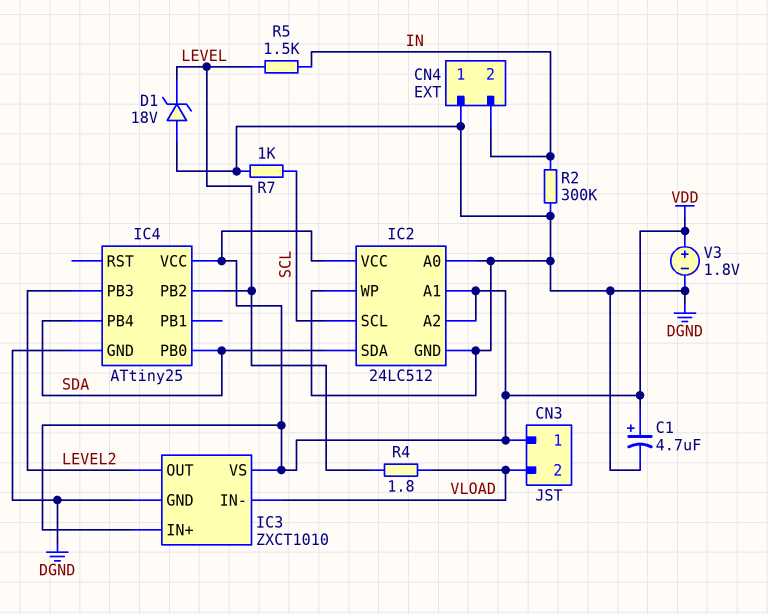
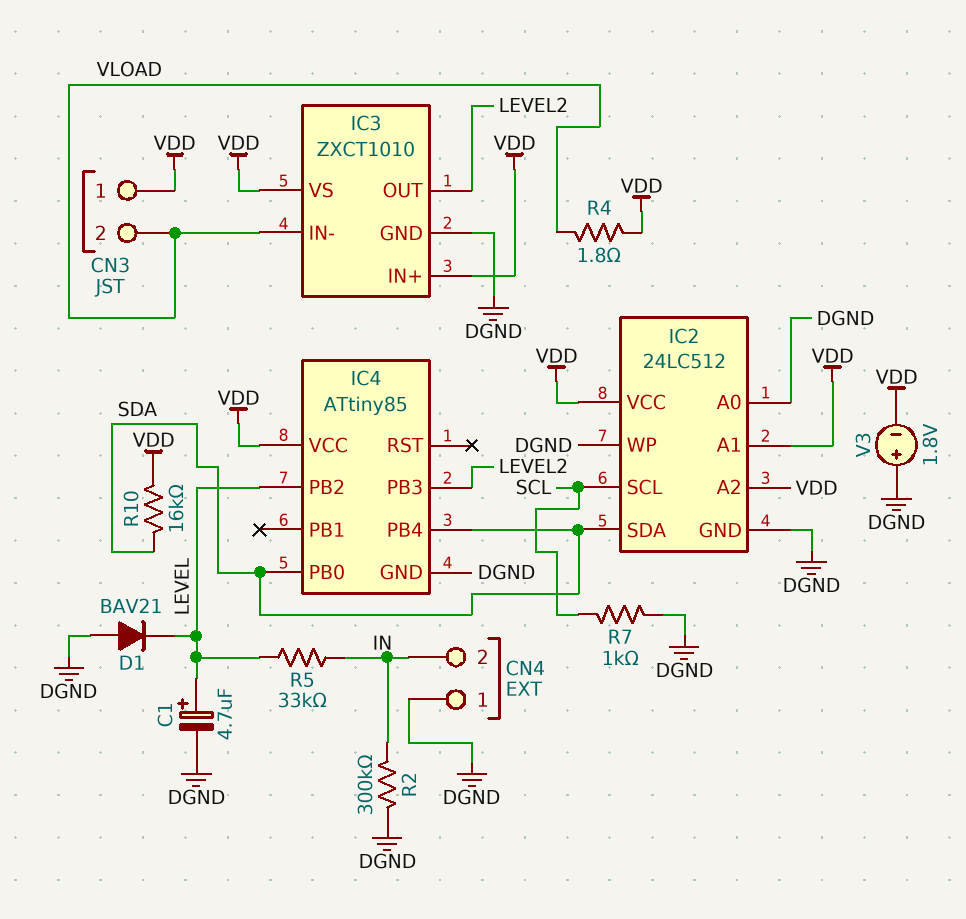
C1: 4.7uF (plus VDD, minus DGND) -> 4.7uF (plus LEVEL, minus DGND)
D1: zener 18V (A DGND, K LEVEL) -> diode BAV21 (A DGND, K LEVEL)
IC4: ATtiny25 -> ATtiny85
R4: 1.8 (LEVEL, VLOAD) -> 1.8 (VDD, VLOAD)
R5: 1.5k (IN, LEVEL) -> 33k (IN, LEVEL)
R10: none -> 16k (SDA, VDD)
V3: 1.8V (plus VDD, minus DGND) -> 1.8V (plus DGND, minus VDD)

